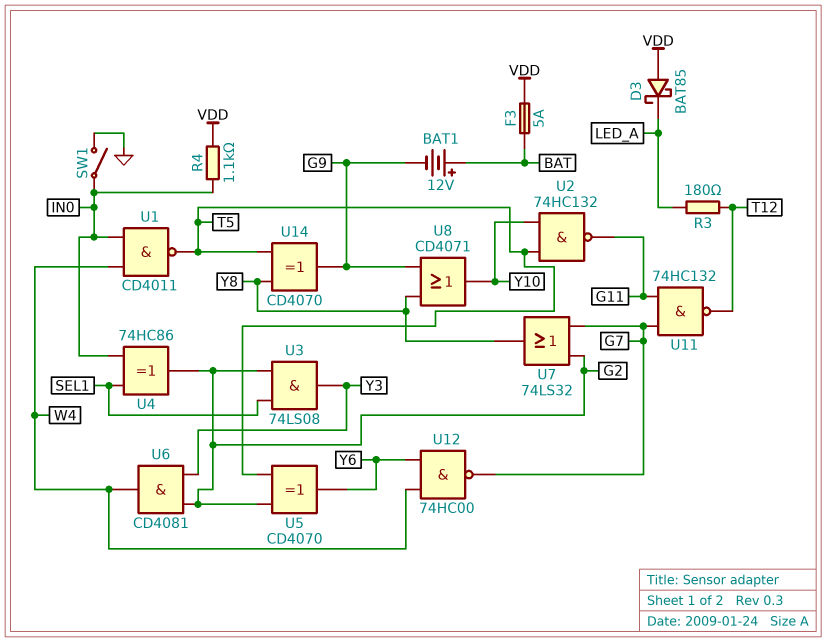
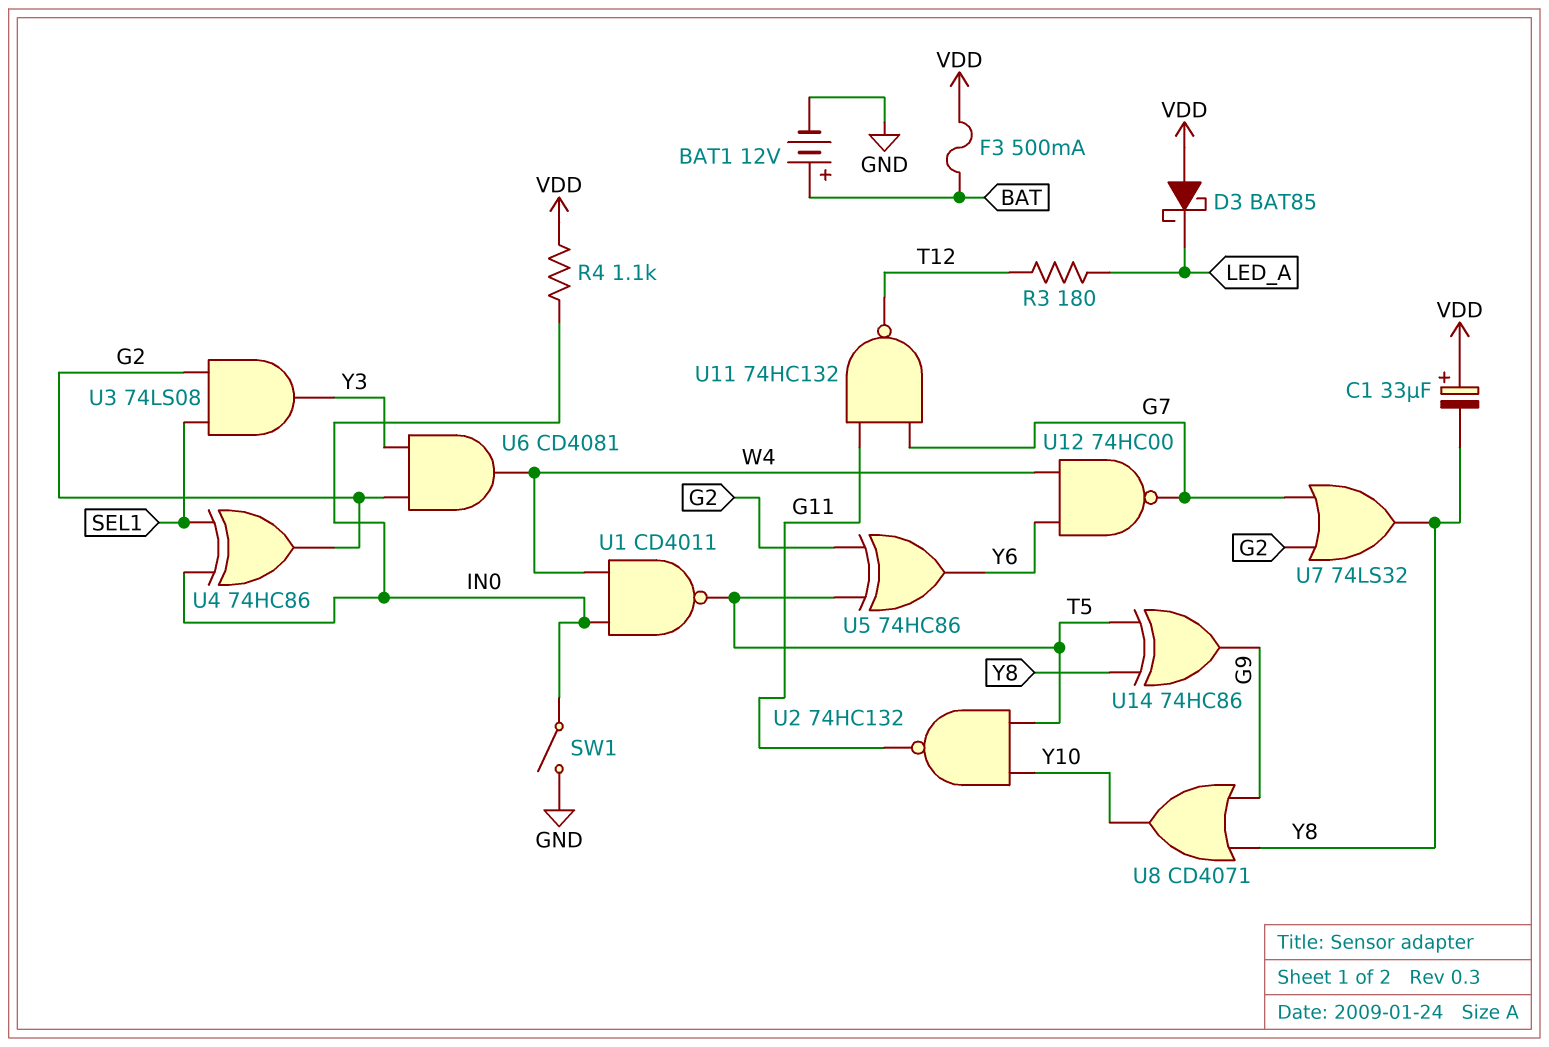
BAT1: 12V (plus BAT, minus G9) -> 12V (plus BAT, minus GND)
C1: none -> 33uF (plus VDD, minus Y8)
F3: 5A (BAT, VDD) -> 500mA (BAT, VDD)
U5: XOR CD4070 (in G2, in T5, out Y6) -> XOR 74HC86 (in G2, in T5, out Y6)
U14: XOR CD4070 (in T5, in Y8, out G9) -> XOR 74HC86 (in T5, in Y8, out G9)

